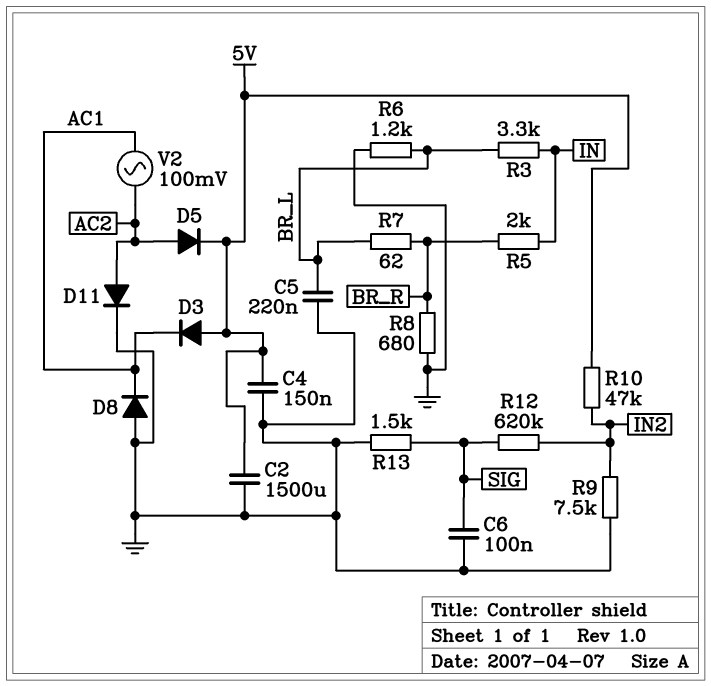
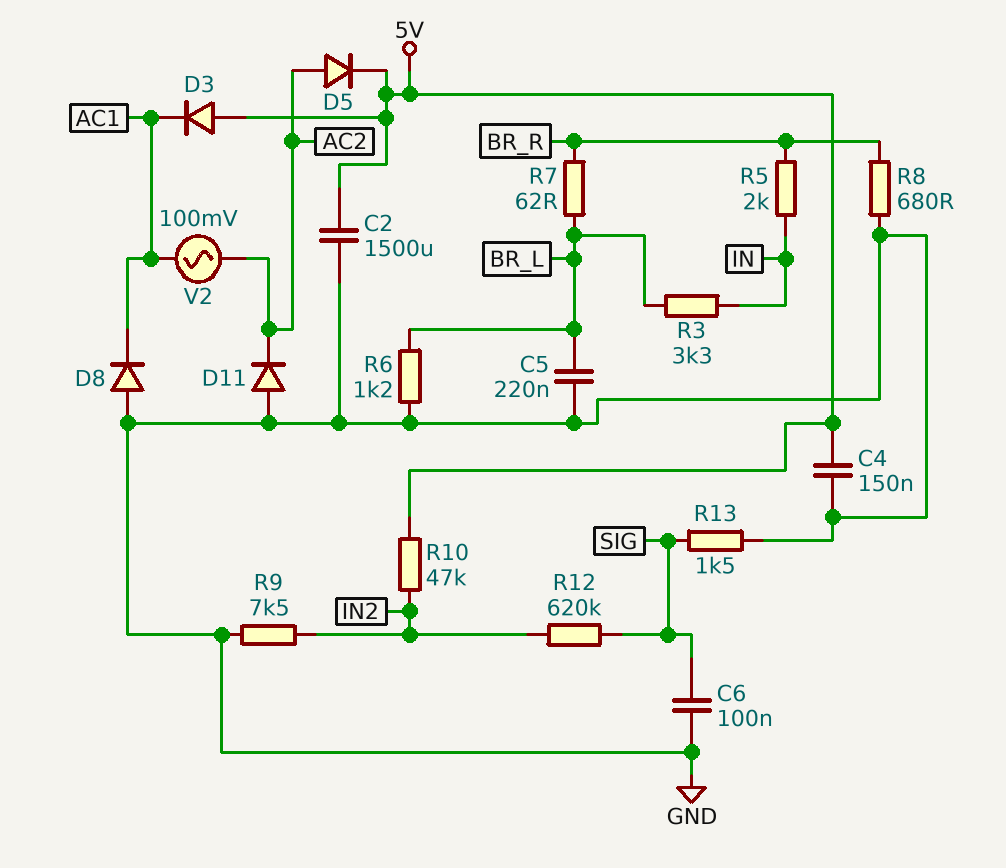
D11: diode (A AC2, K GND) -> diode (A GND, K AC2)

